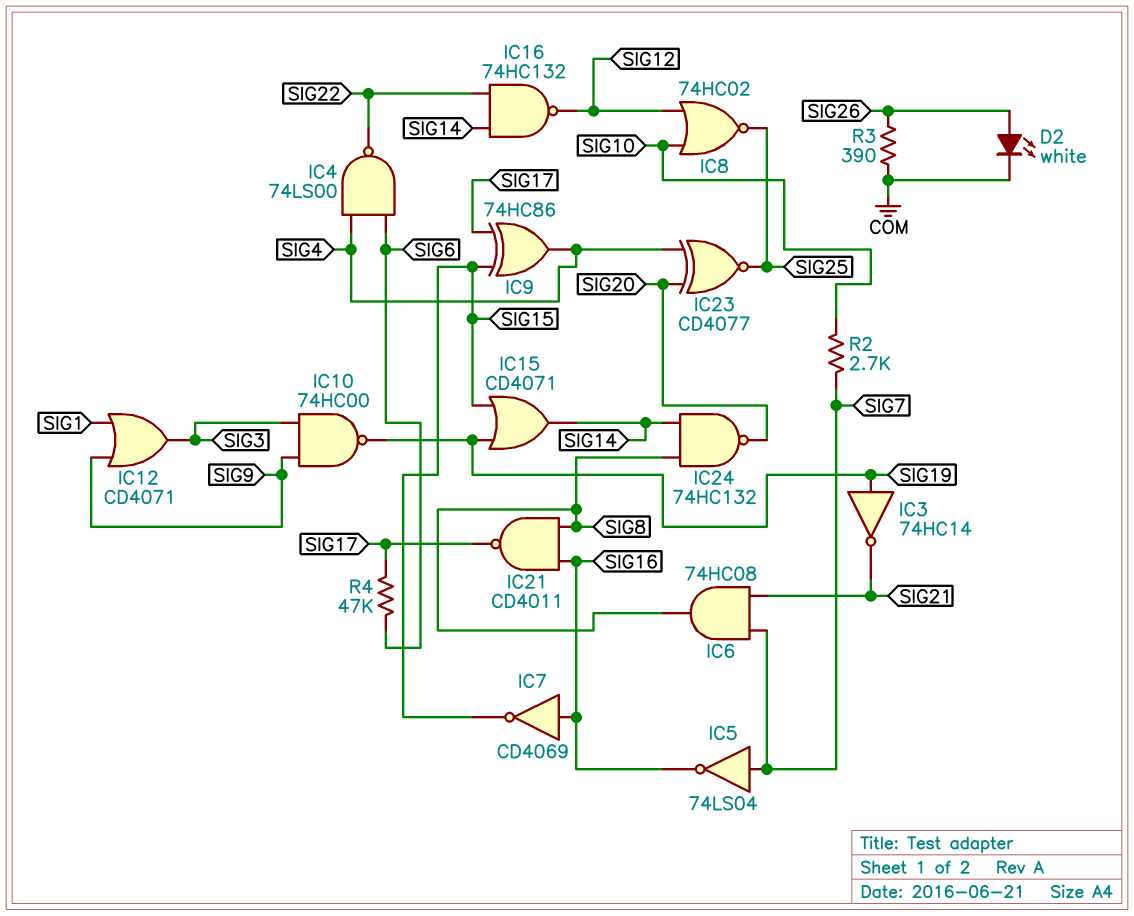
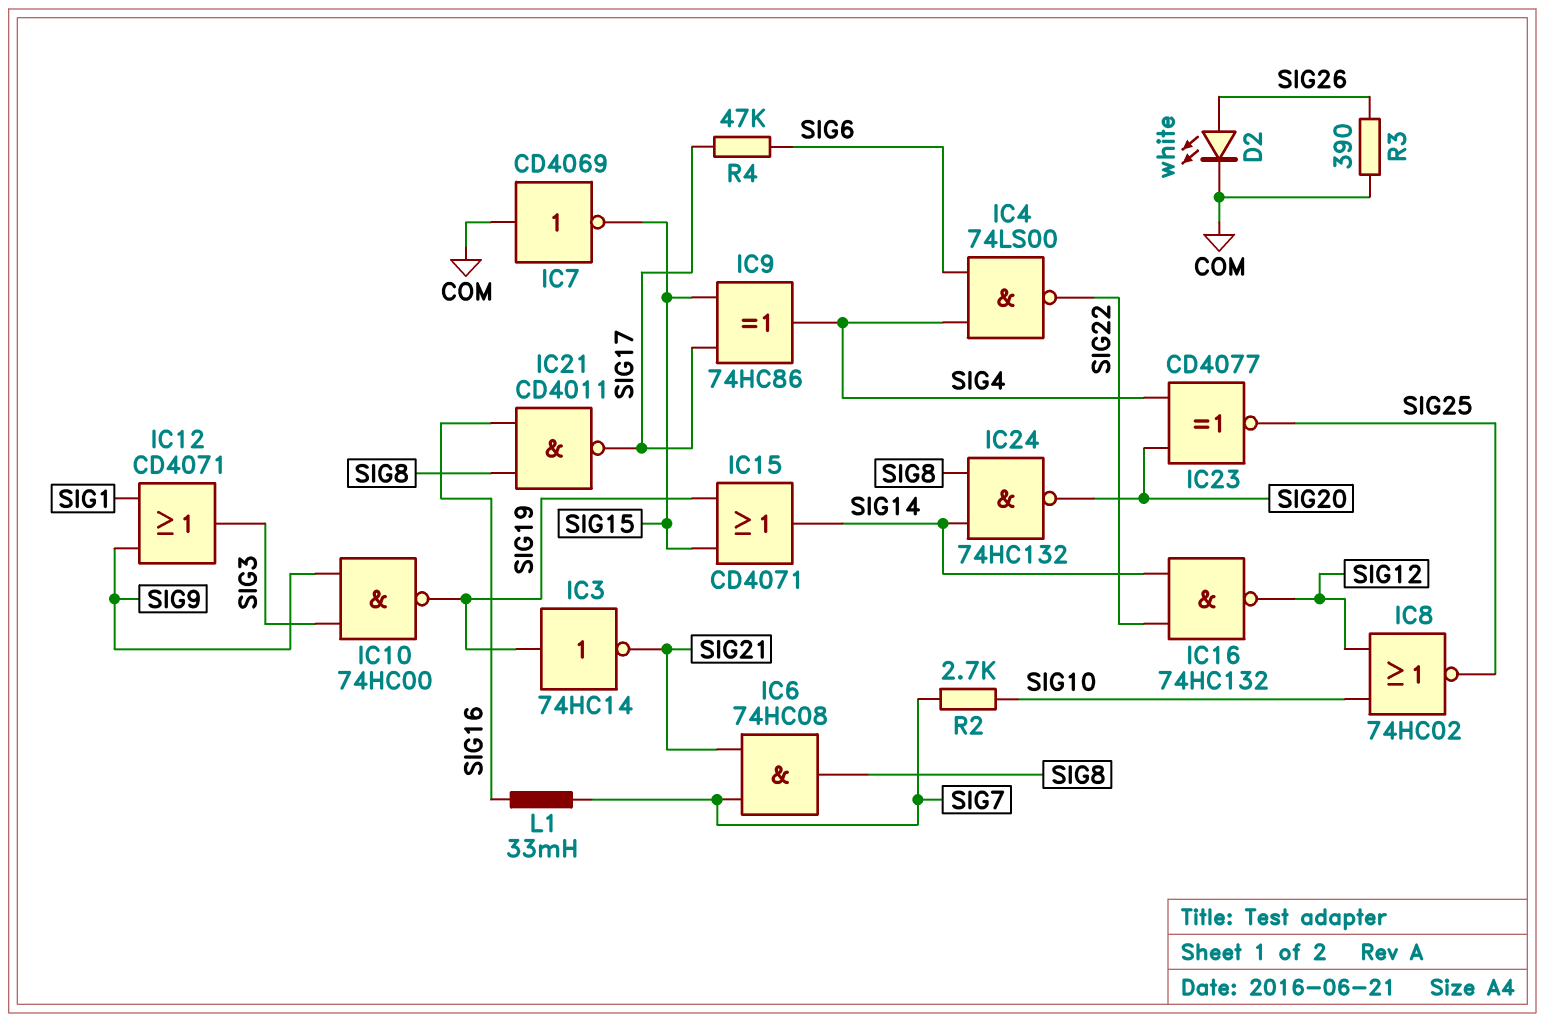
IC5: NOT 74LS04 (in SIG7, out SIG16) -> none
IC7: NOT CD4069 (in SIG16, out SIG15) -> NOT CD4069 (in COM, out SIG15)
L1: none -> 33mH (SIG7, SIG16)

